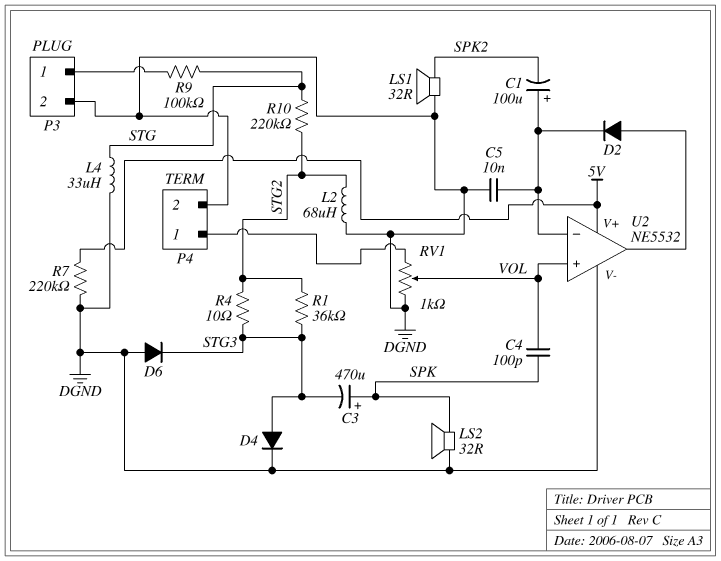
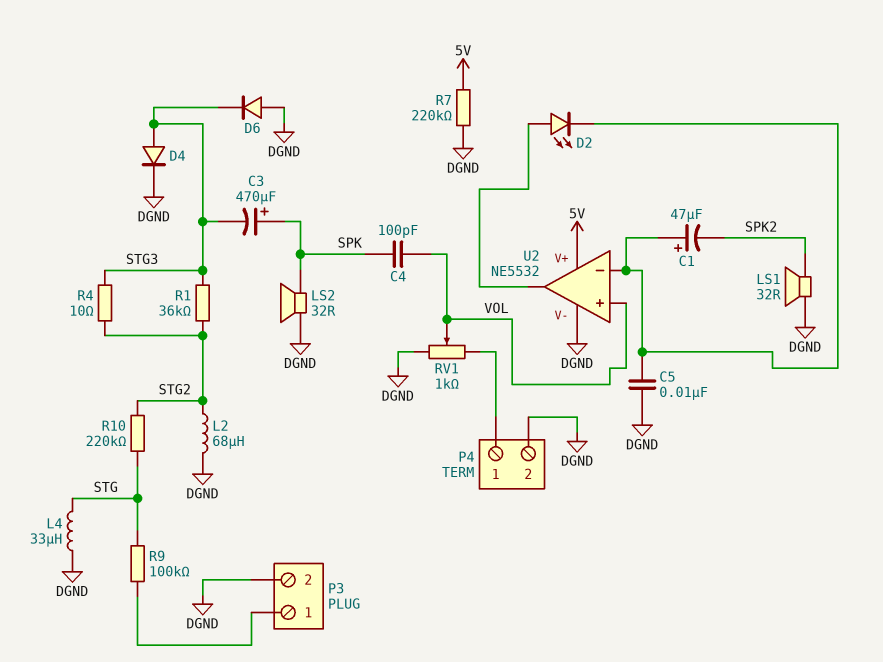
C1: 100uF (plus U2/in-, minus SPK2) -> 47uF (plus U2/in-, minus SPK2)
D2: diode (A U2/out, K U2/in-) -> LED (A U2/out, K U2/in-)

